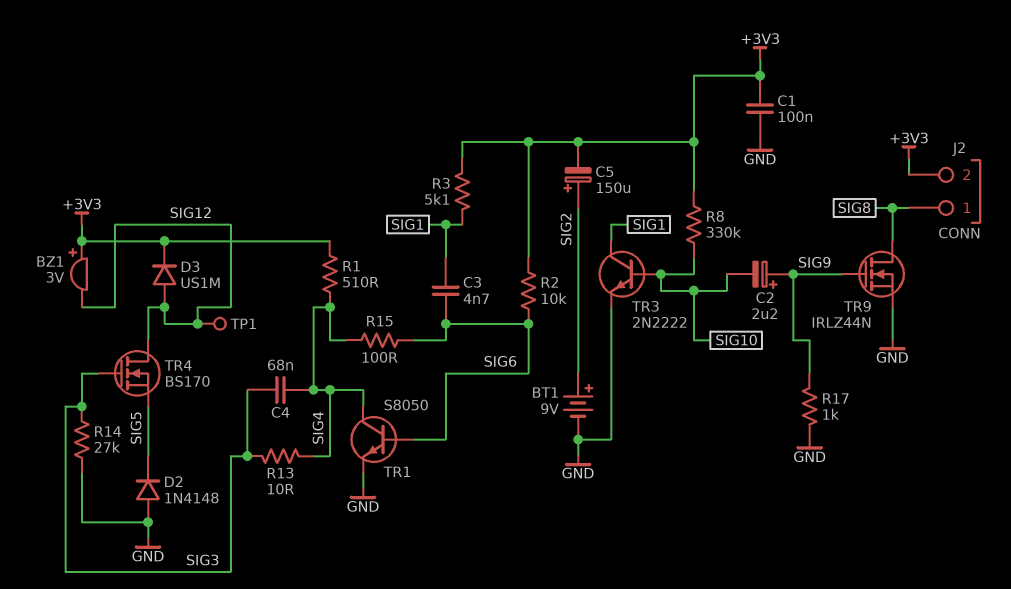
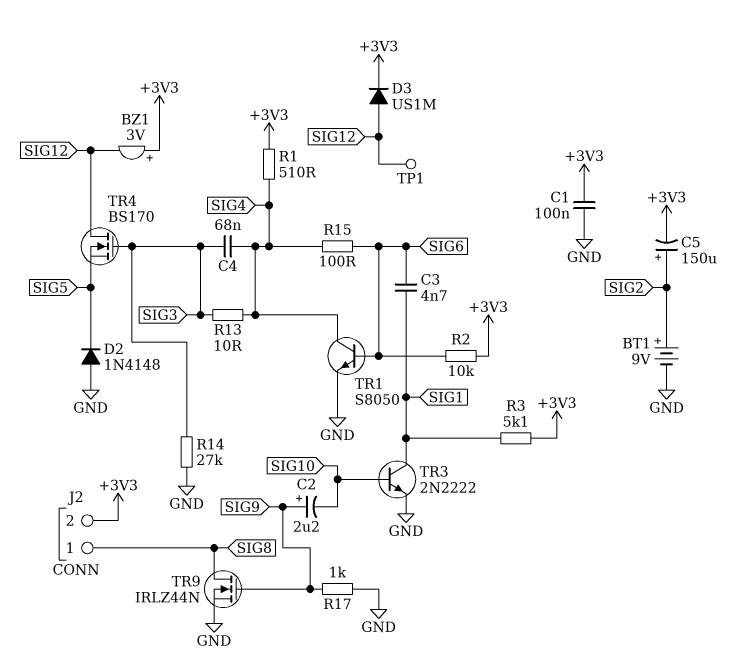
R8: 330k (+3V3, SIG10) -> none

